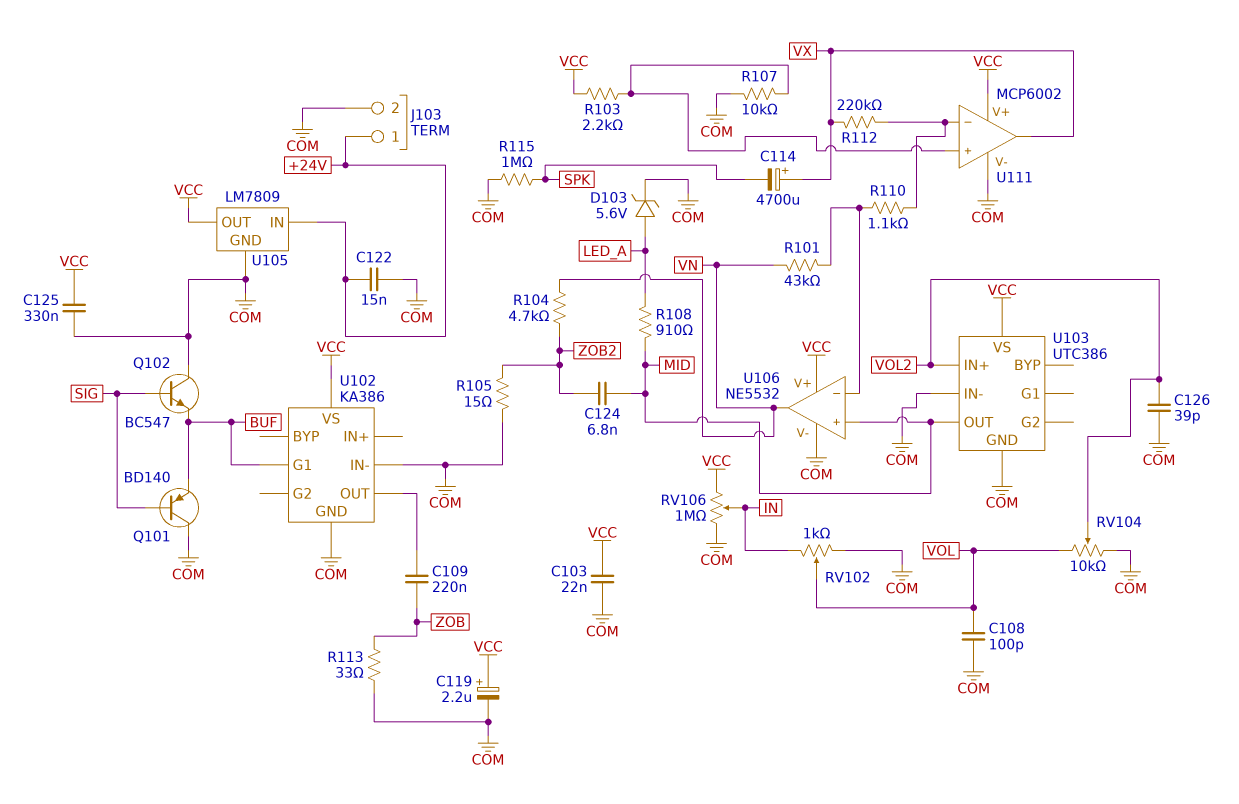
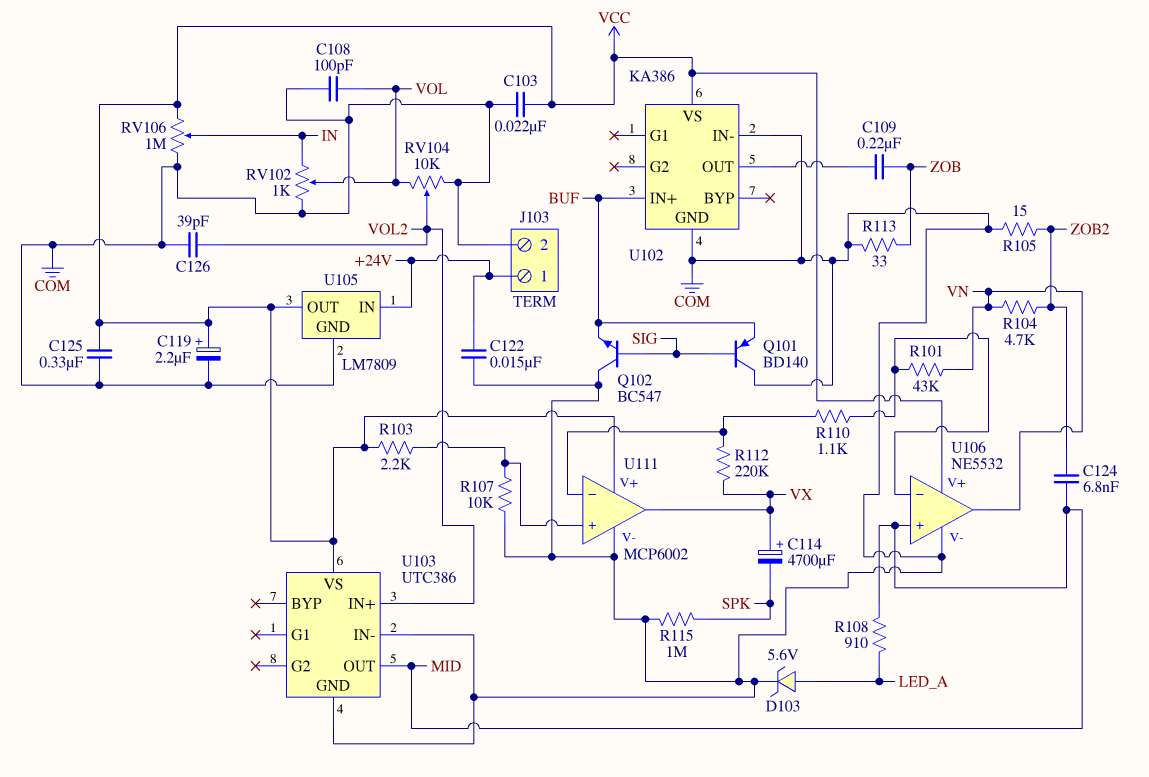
U102 pin G1: BUF -> none
U102 pin IN+: none -> BUF

